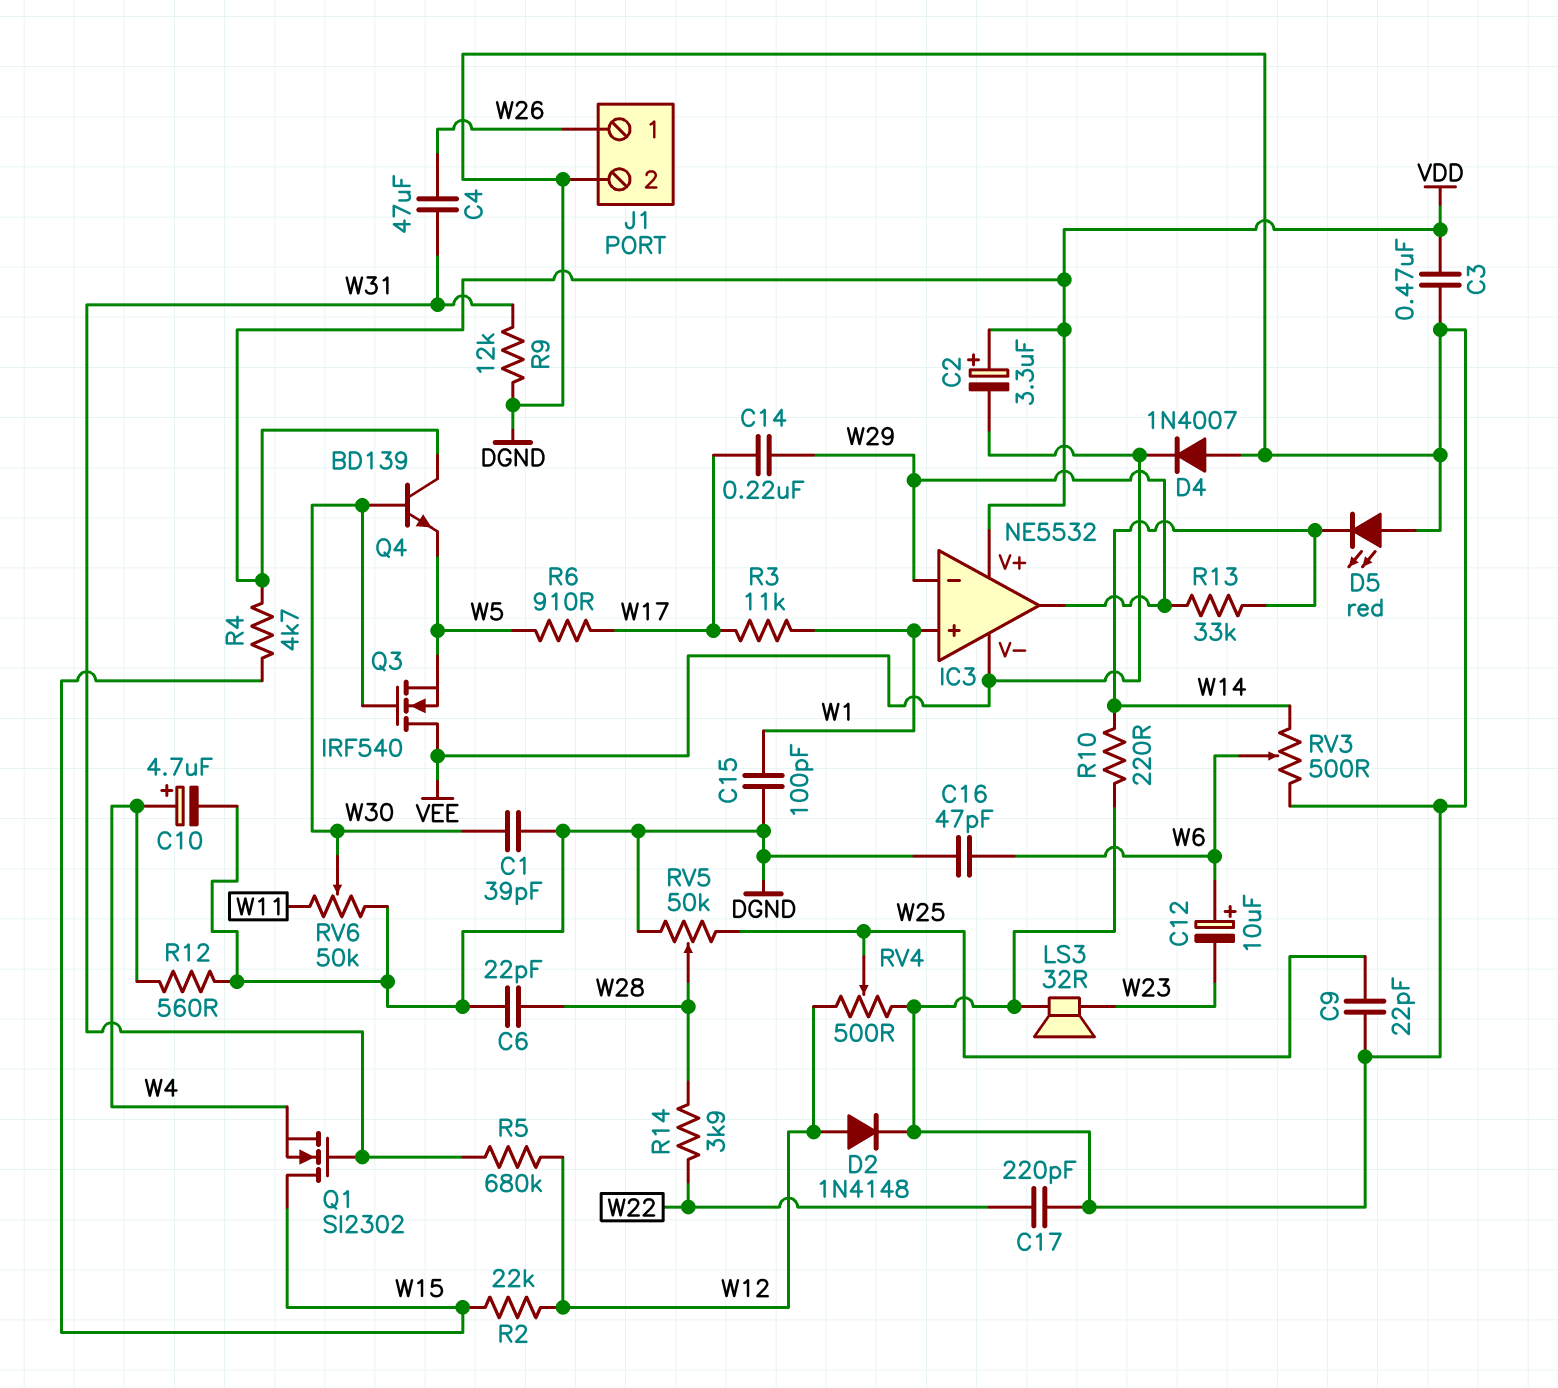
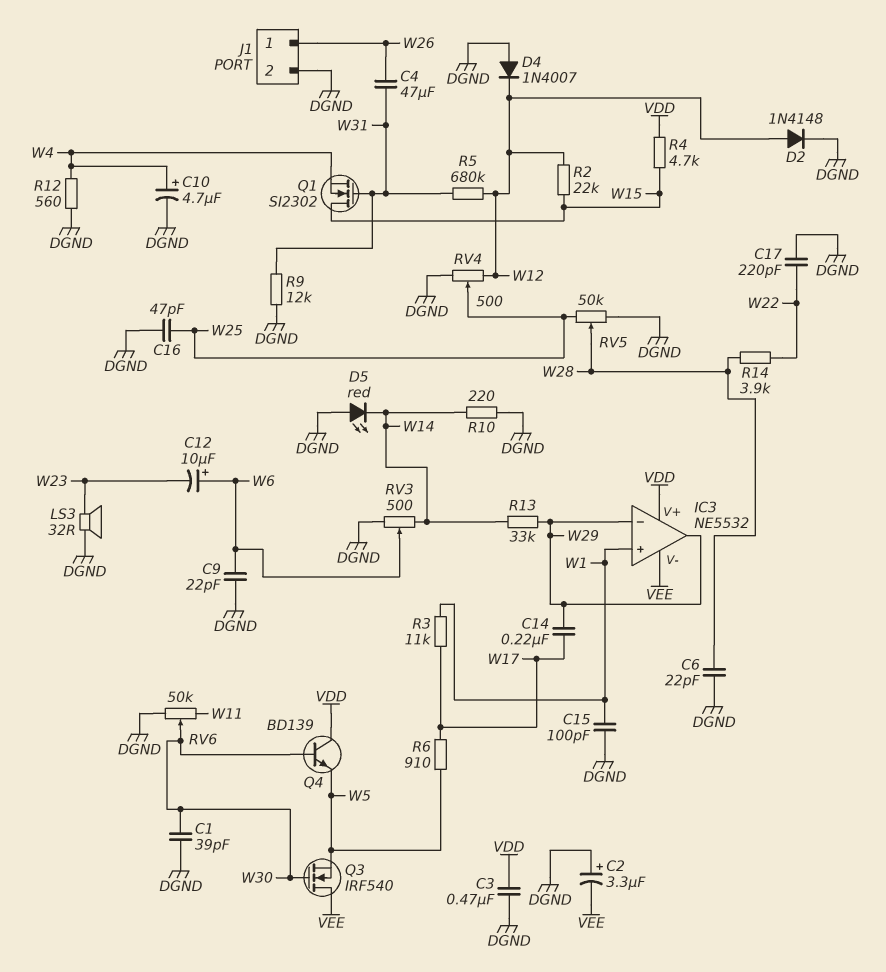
C2: 3.3uF (plus VDD, minus VEE) -> 3.3uF (plus DGND, minus VEE)
C9: 22pF (DGND, W25) -> 22pF (DGND, W6)
C16: 47pF (DGND, W6) -> 47pF (DGND, W25)
D4: diode 1N4007 (A DGND, K VEE) -> diode 1N4007 (A DGND, K W12)

